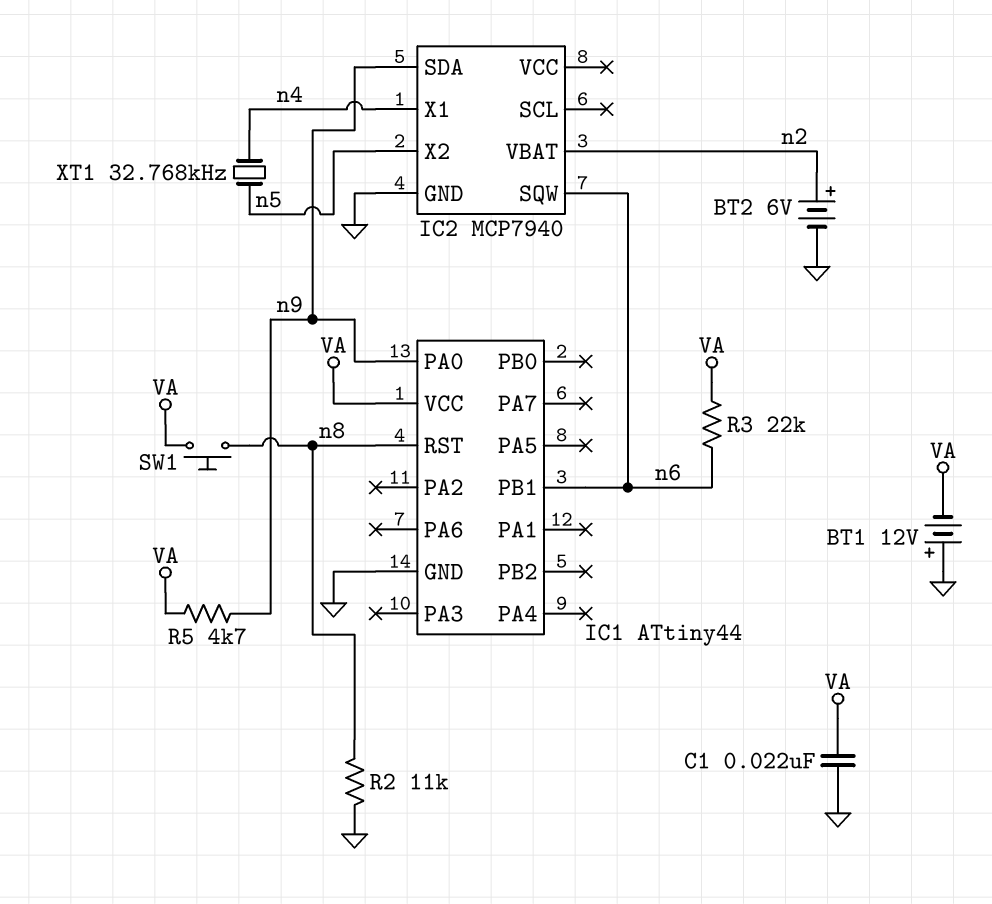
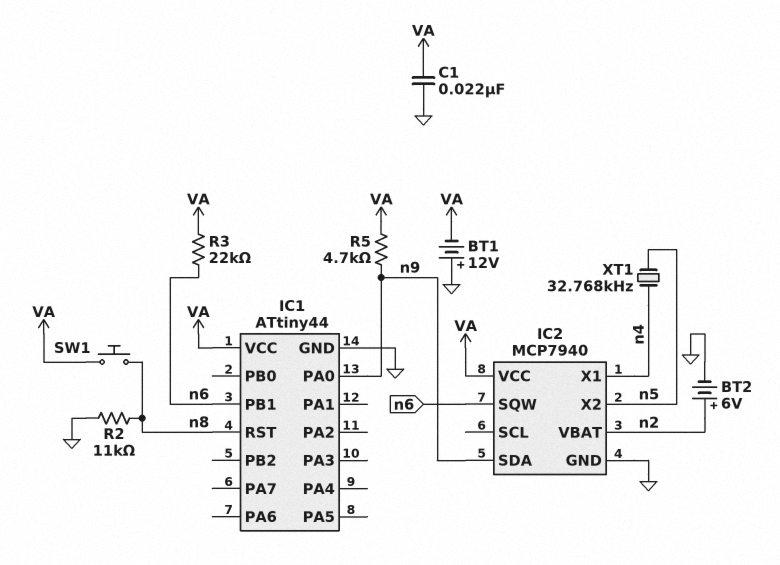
IC2 pin VCC: none -> VA

